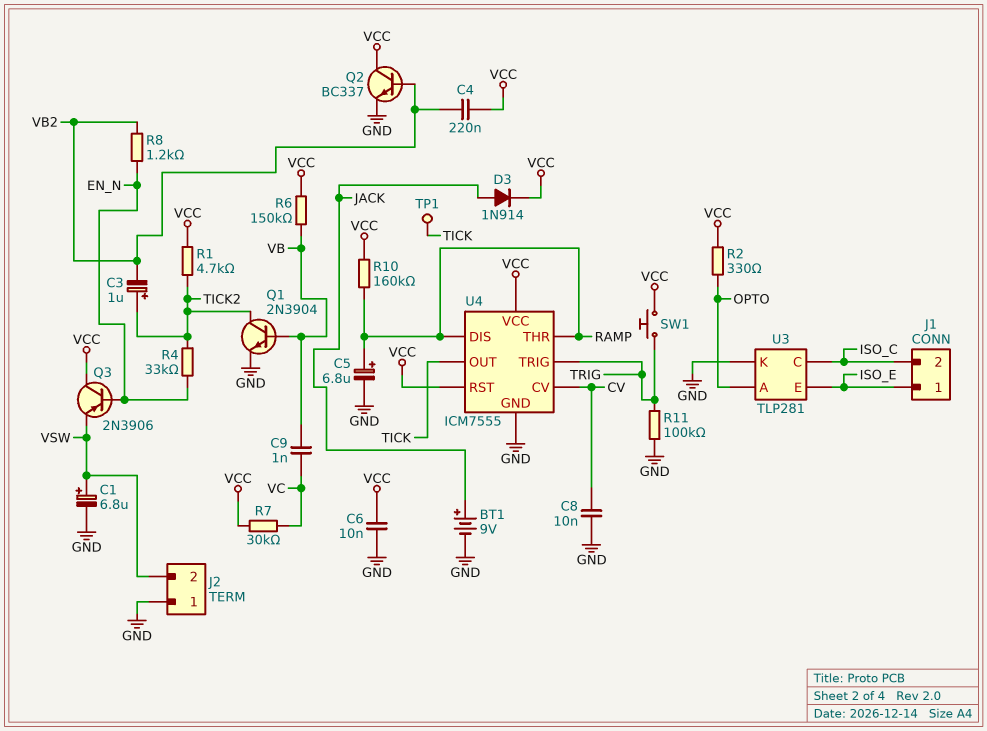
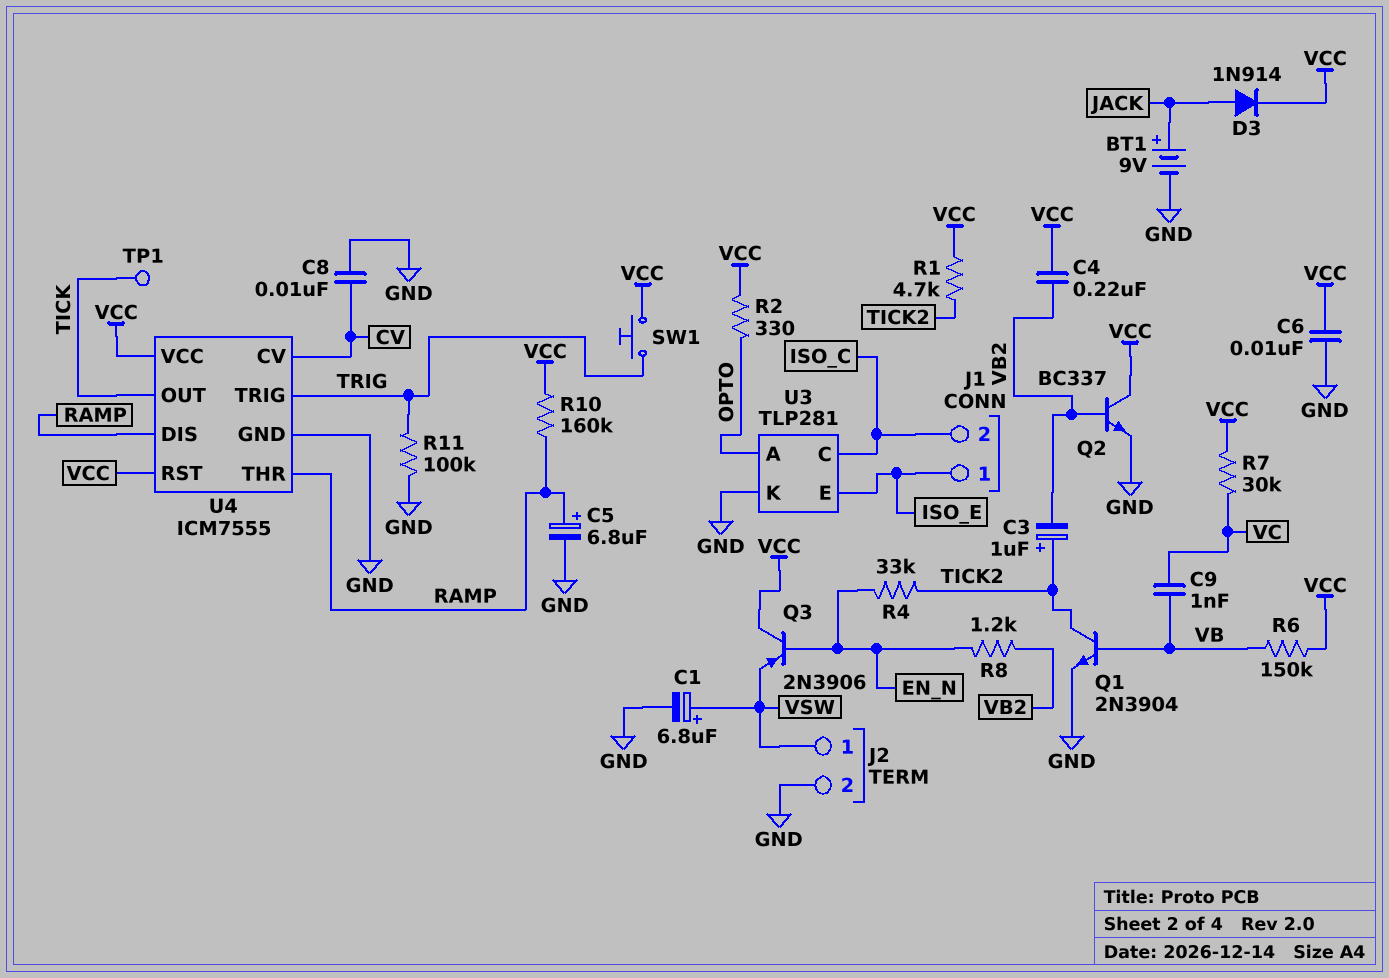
J2 pin 1: GND -> VSW
J2 pin 2: VSW -> GND

